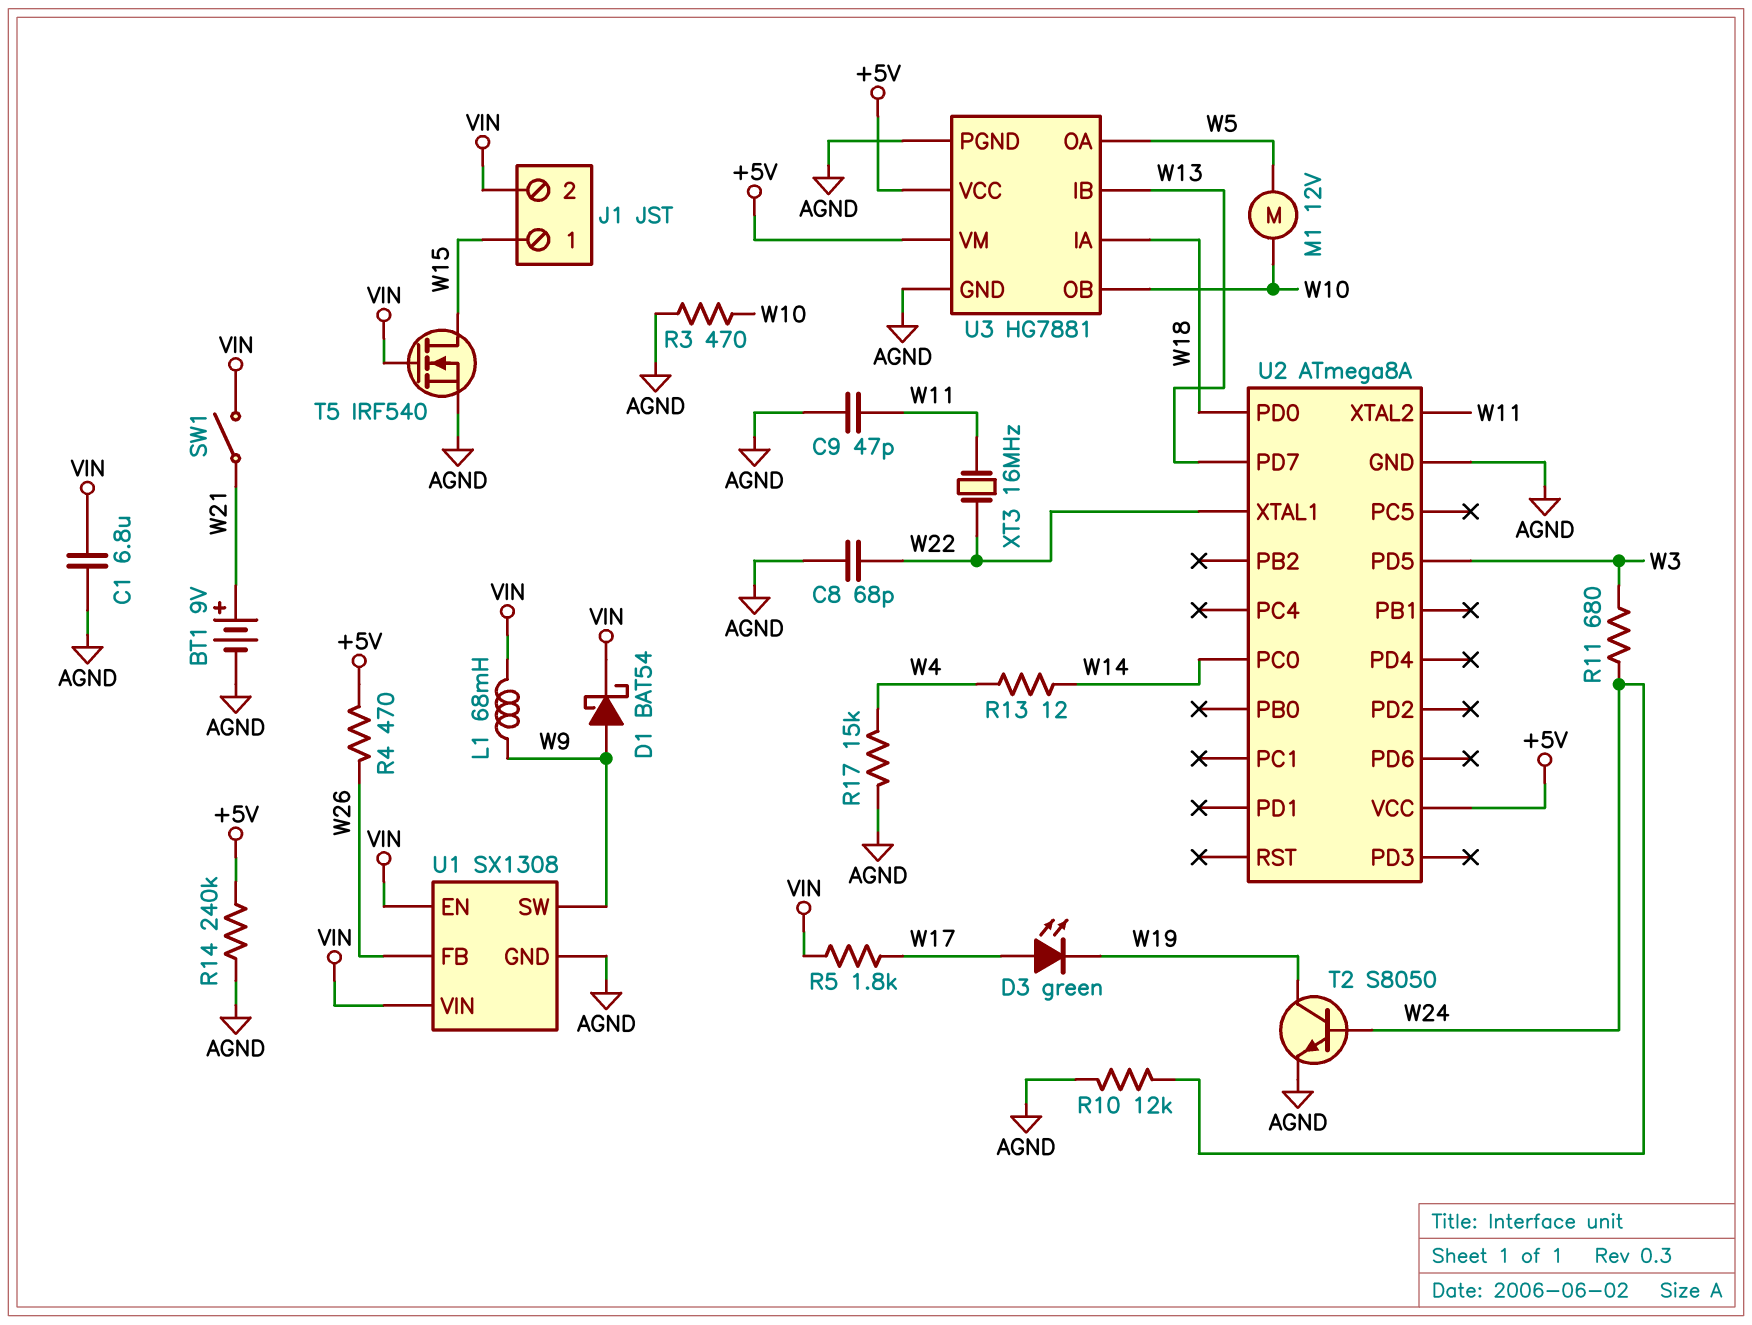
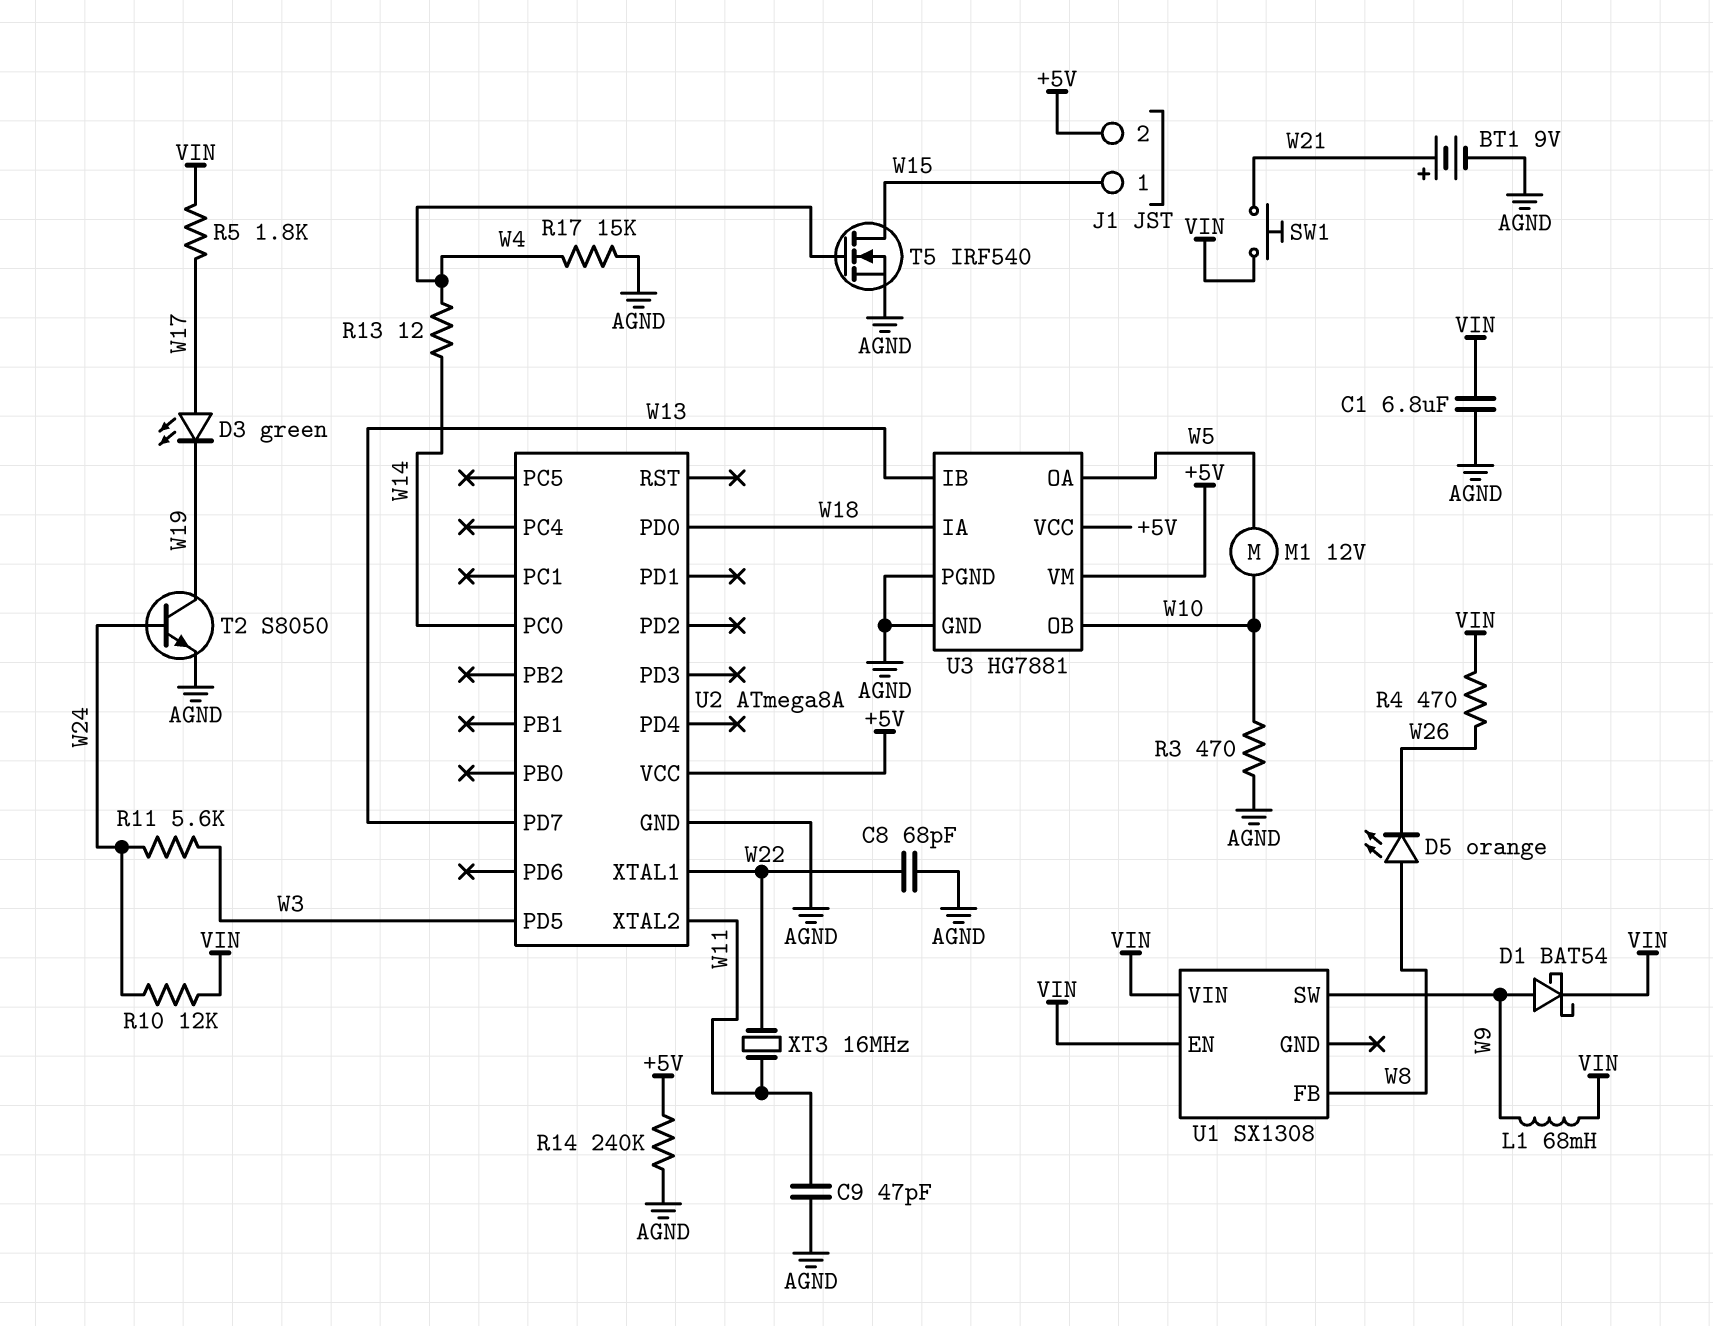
D5: none -> LED orange (A W8, K W26)
J1 pin 2: VIN -> +5V
R4: 470 (+5V, W26) -> 470 (VIN, W26)
R10: 12k (AGND, W24) -> 12k (VIN, W24)
R11: 680 (W3, W24) -> 5.6k (W3, W24)
SW1: switch (VIN, W21) -> button (VIN, W21)
T5: NMOS IRF540 (G VIN, D W15, S AGND) -> NMOS IRF540 (G W4, D W15, S AGND)
U1 pin FB: W26 -> W8
U1 pin GND: AGND -> none

